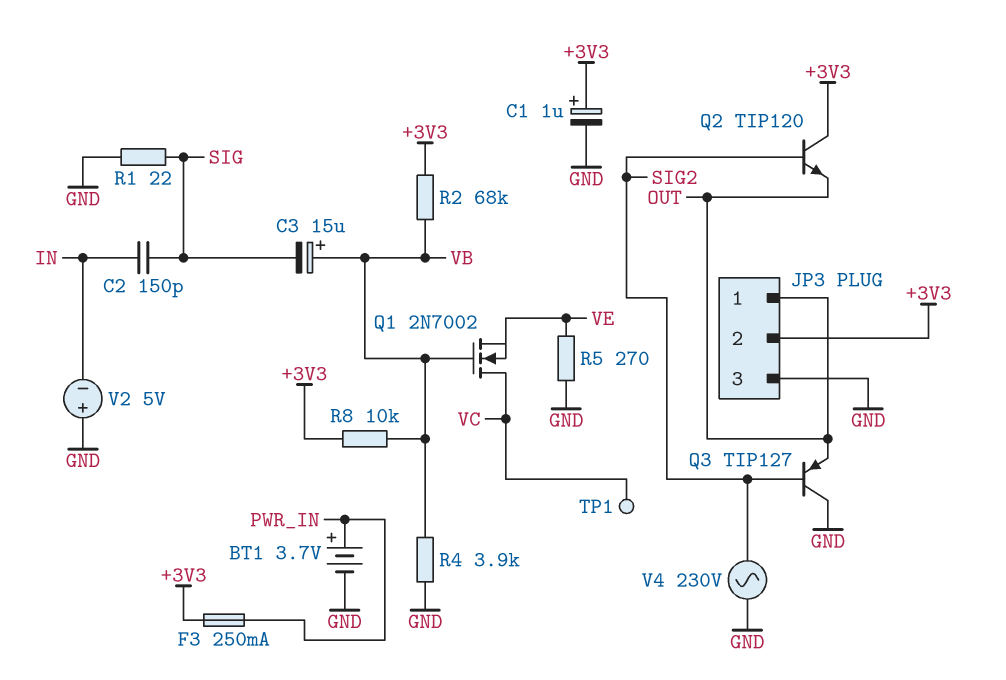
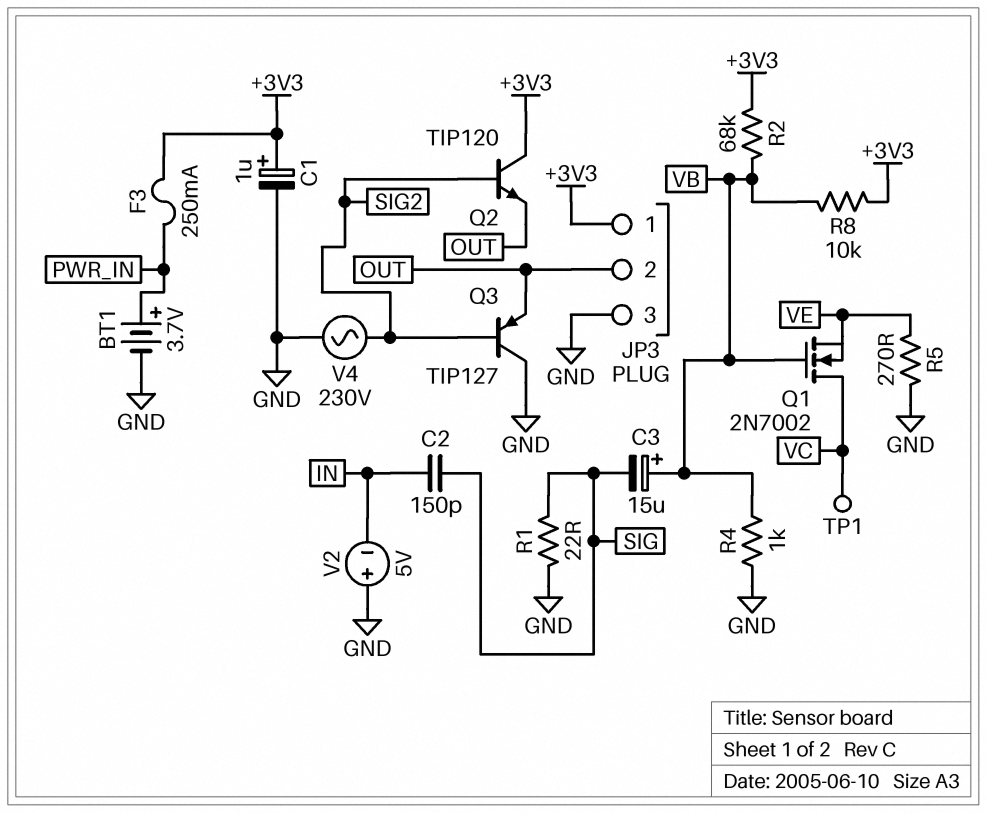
JP3 pin 1: OUT -> +3V3
JP3 pin 2: +3V3 -> OUT
R4: 3.9k (GND, VB) -> 1k (GND, VB)

